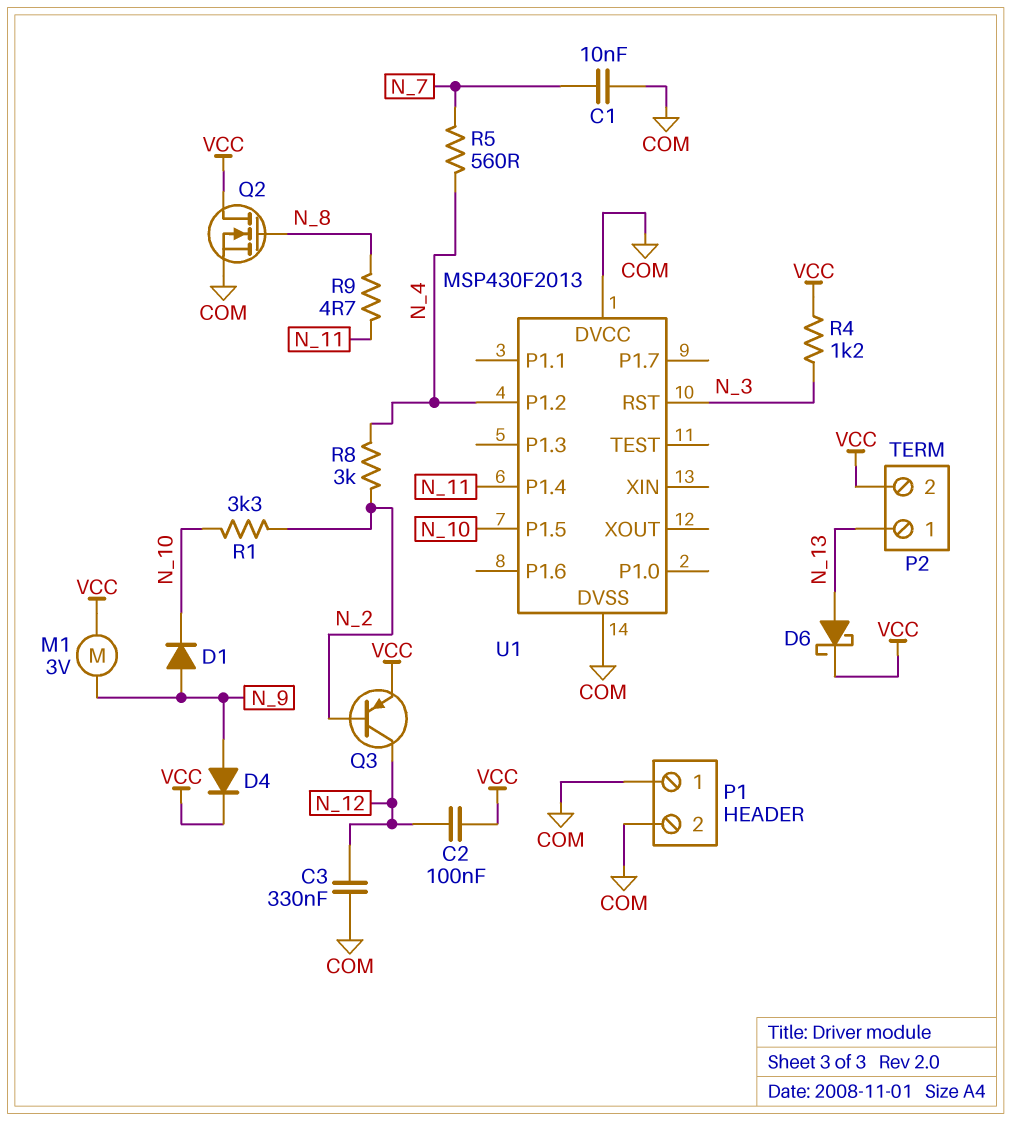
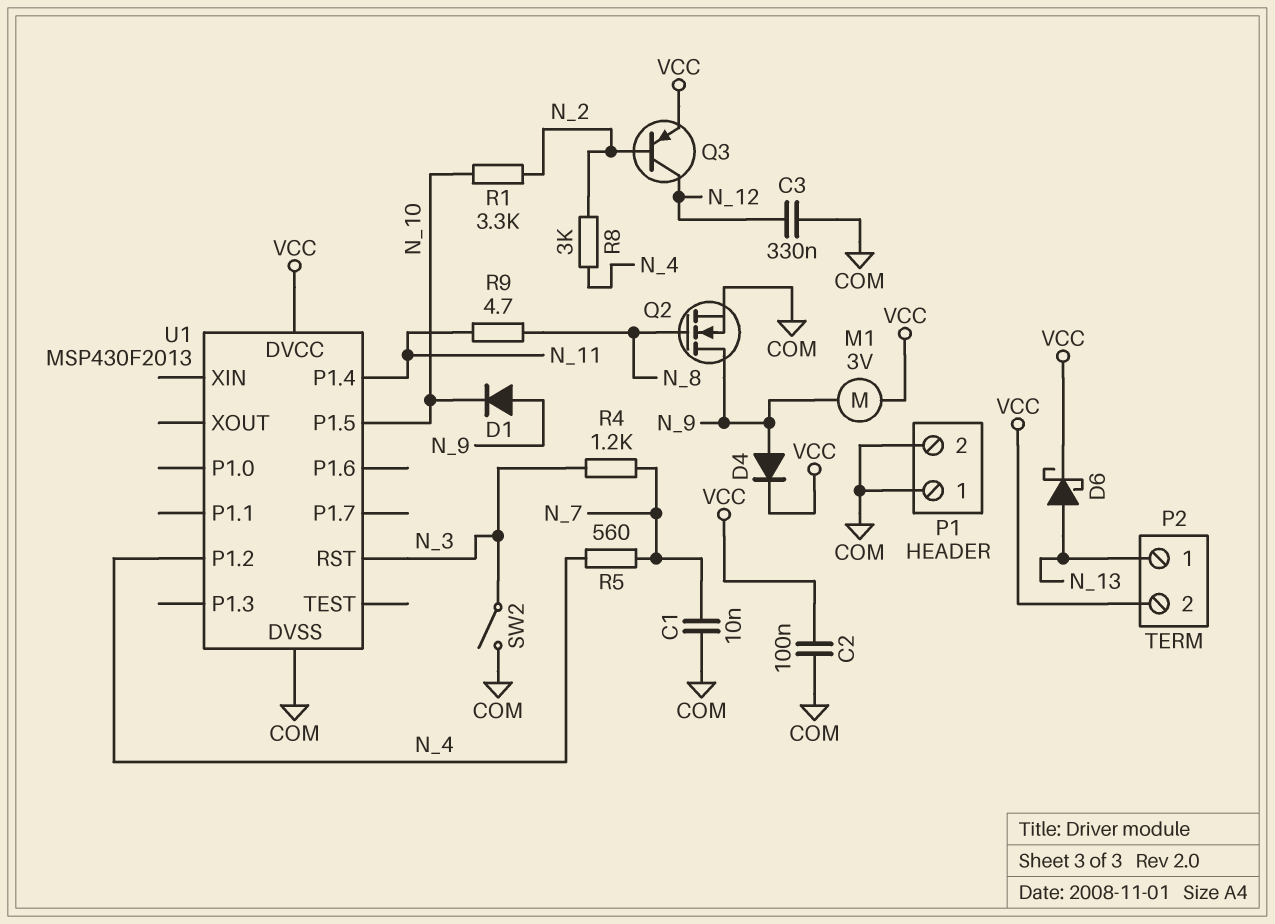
C2: 100nF (N_12, VCC) -> 100nF (COM, VCC)
Q2: NMOS (G N_8, D VCC, S COM) -> NMOS (G N_8, D N_9, S COM)
R4: 1.2k (N_3, VCC) -> 1.2k (N_3, N_7)
SW2: none -> switch (COM, N_3)
U1 pin DVCC: COM -> VCC

